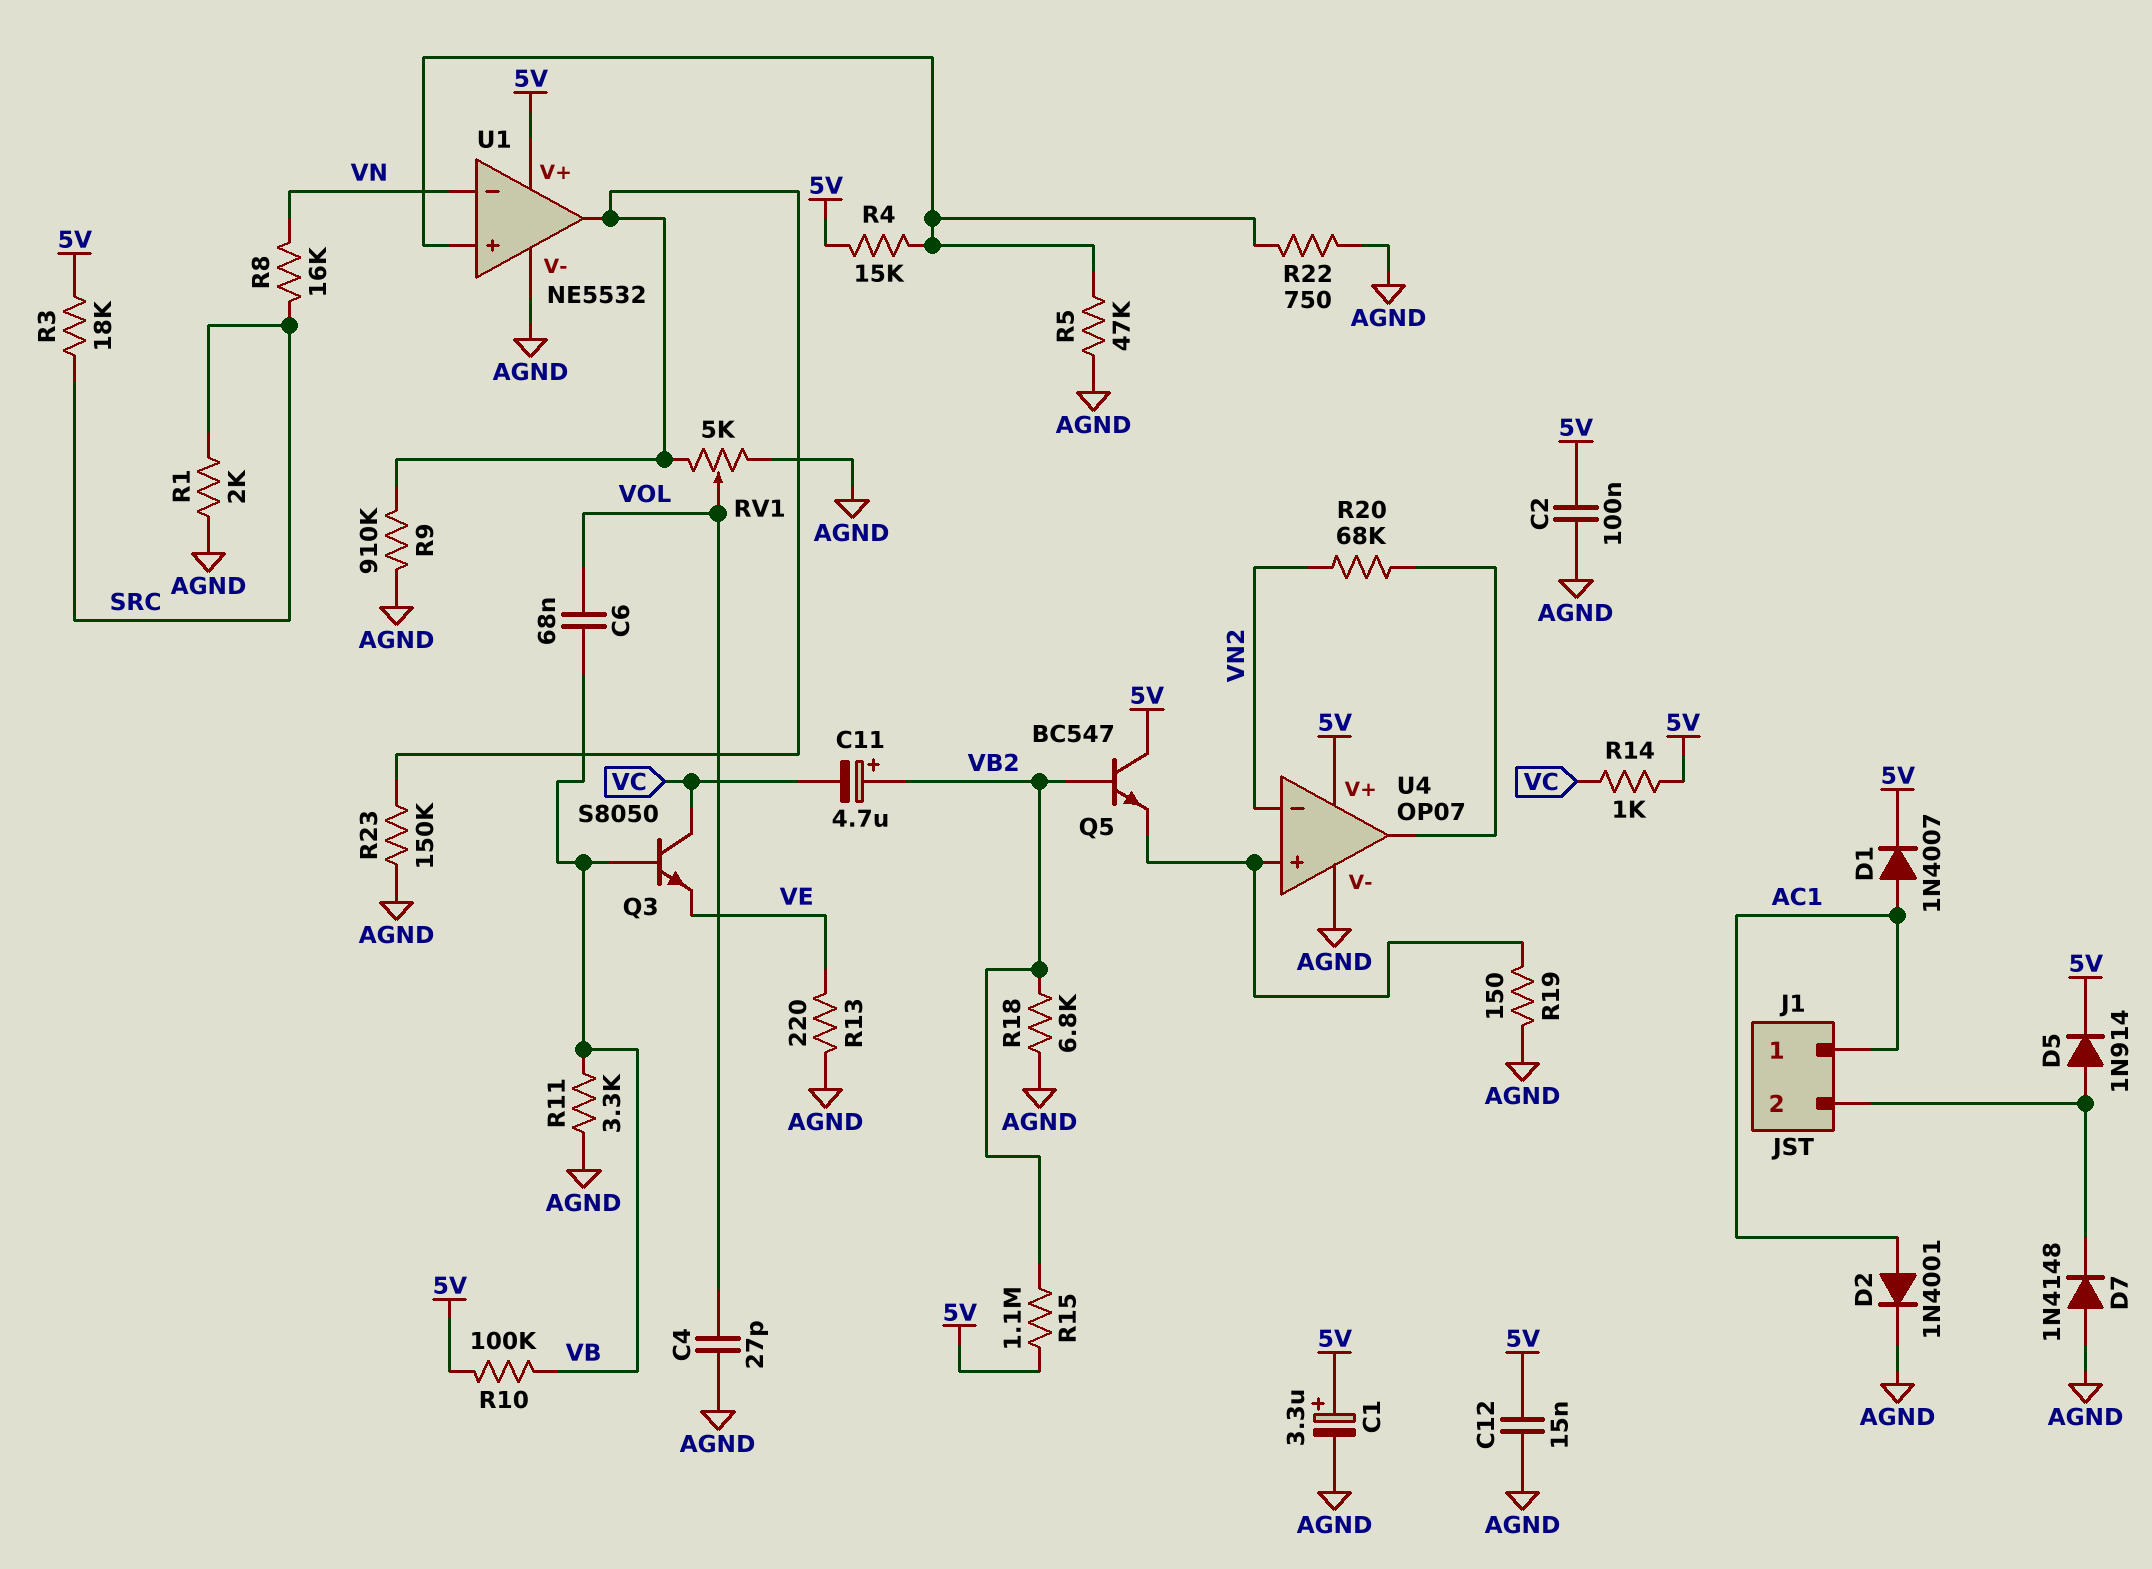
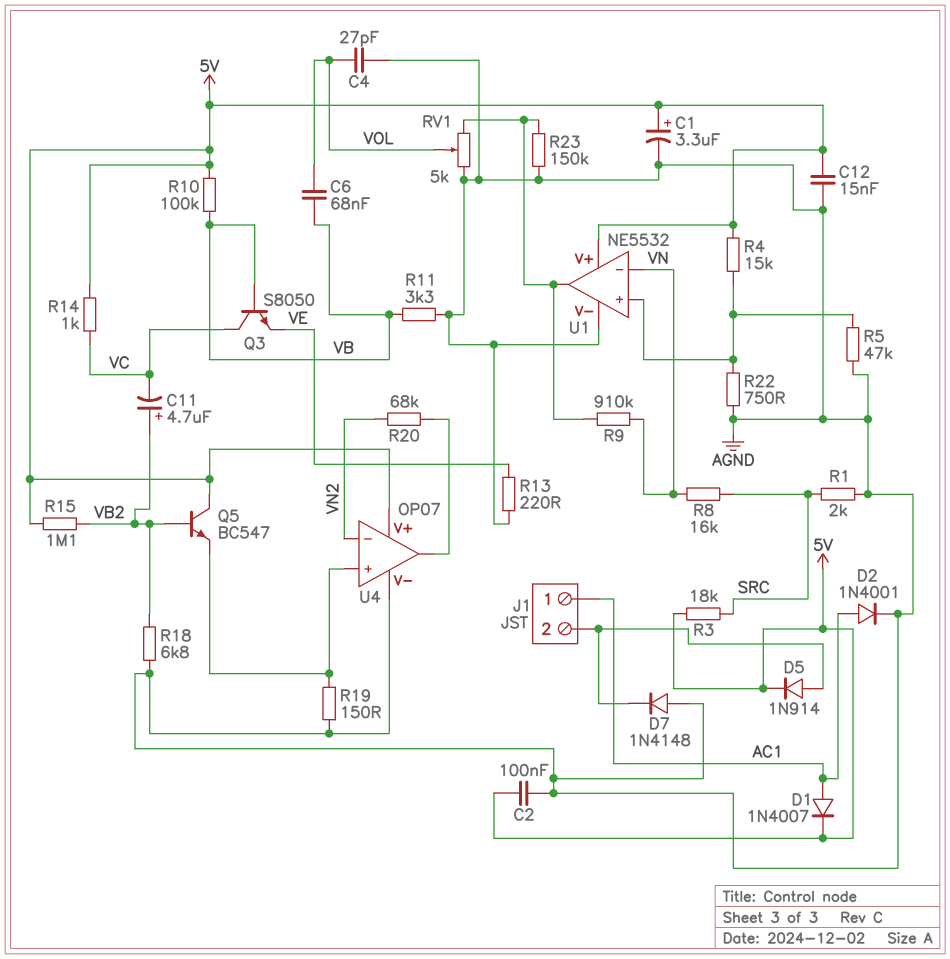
R9: 910k (AGND, U1/out) -> 910k (U1/out, VN)

